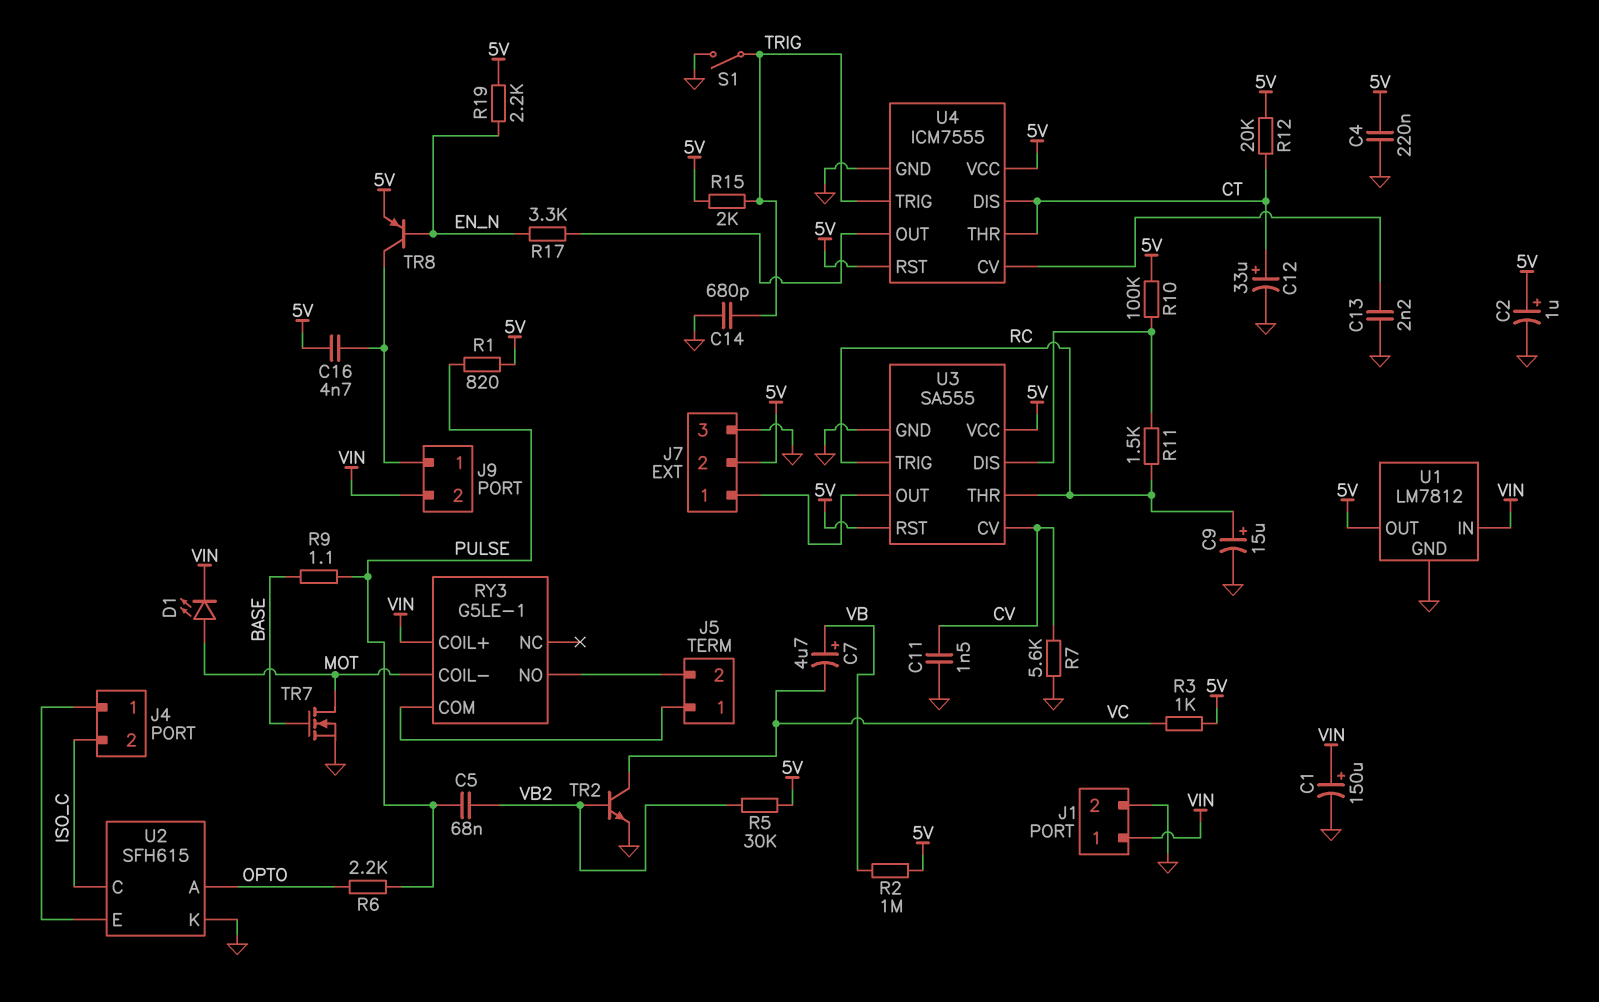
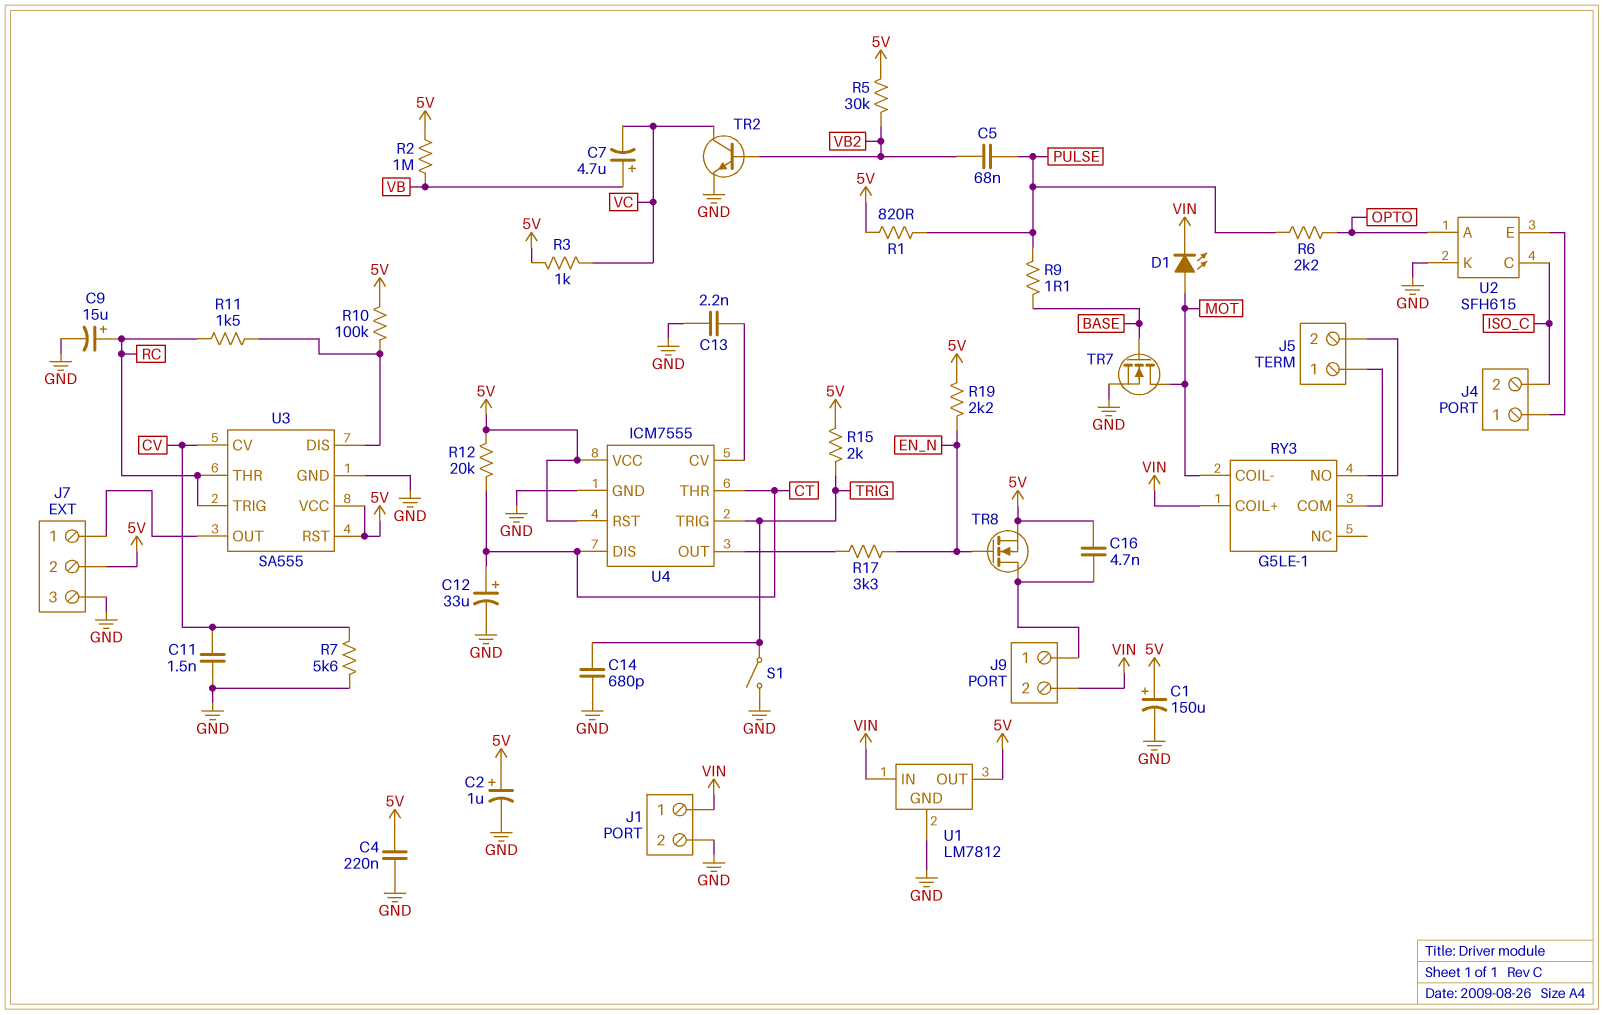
C1: 150uF (plus VIN, minus GND) -> 150uF (plus 5V, minus GND)
TR8: PNP (B EN_N, C J9/1, E 5V) -> NMOS (G EN_N, D J9/1, S 5V)

